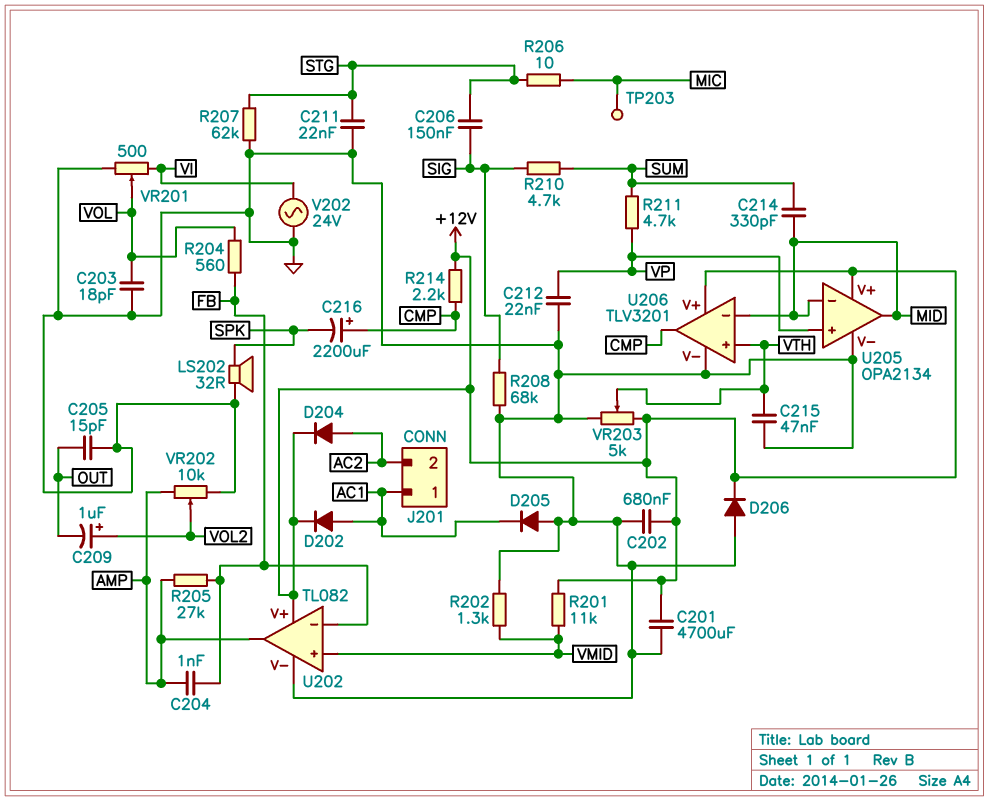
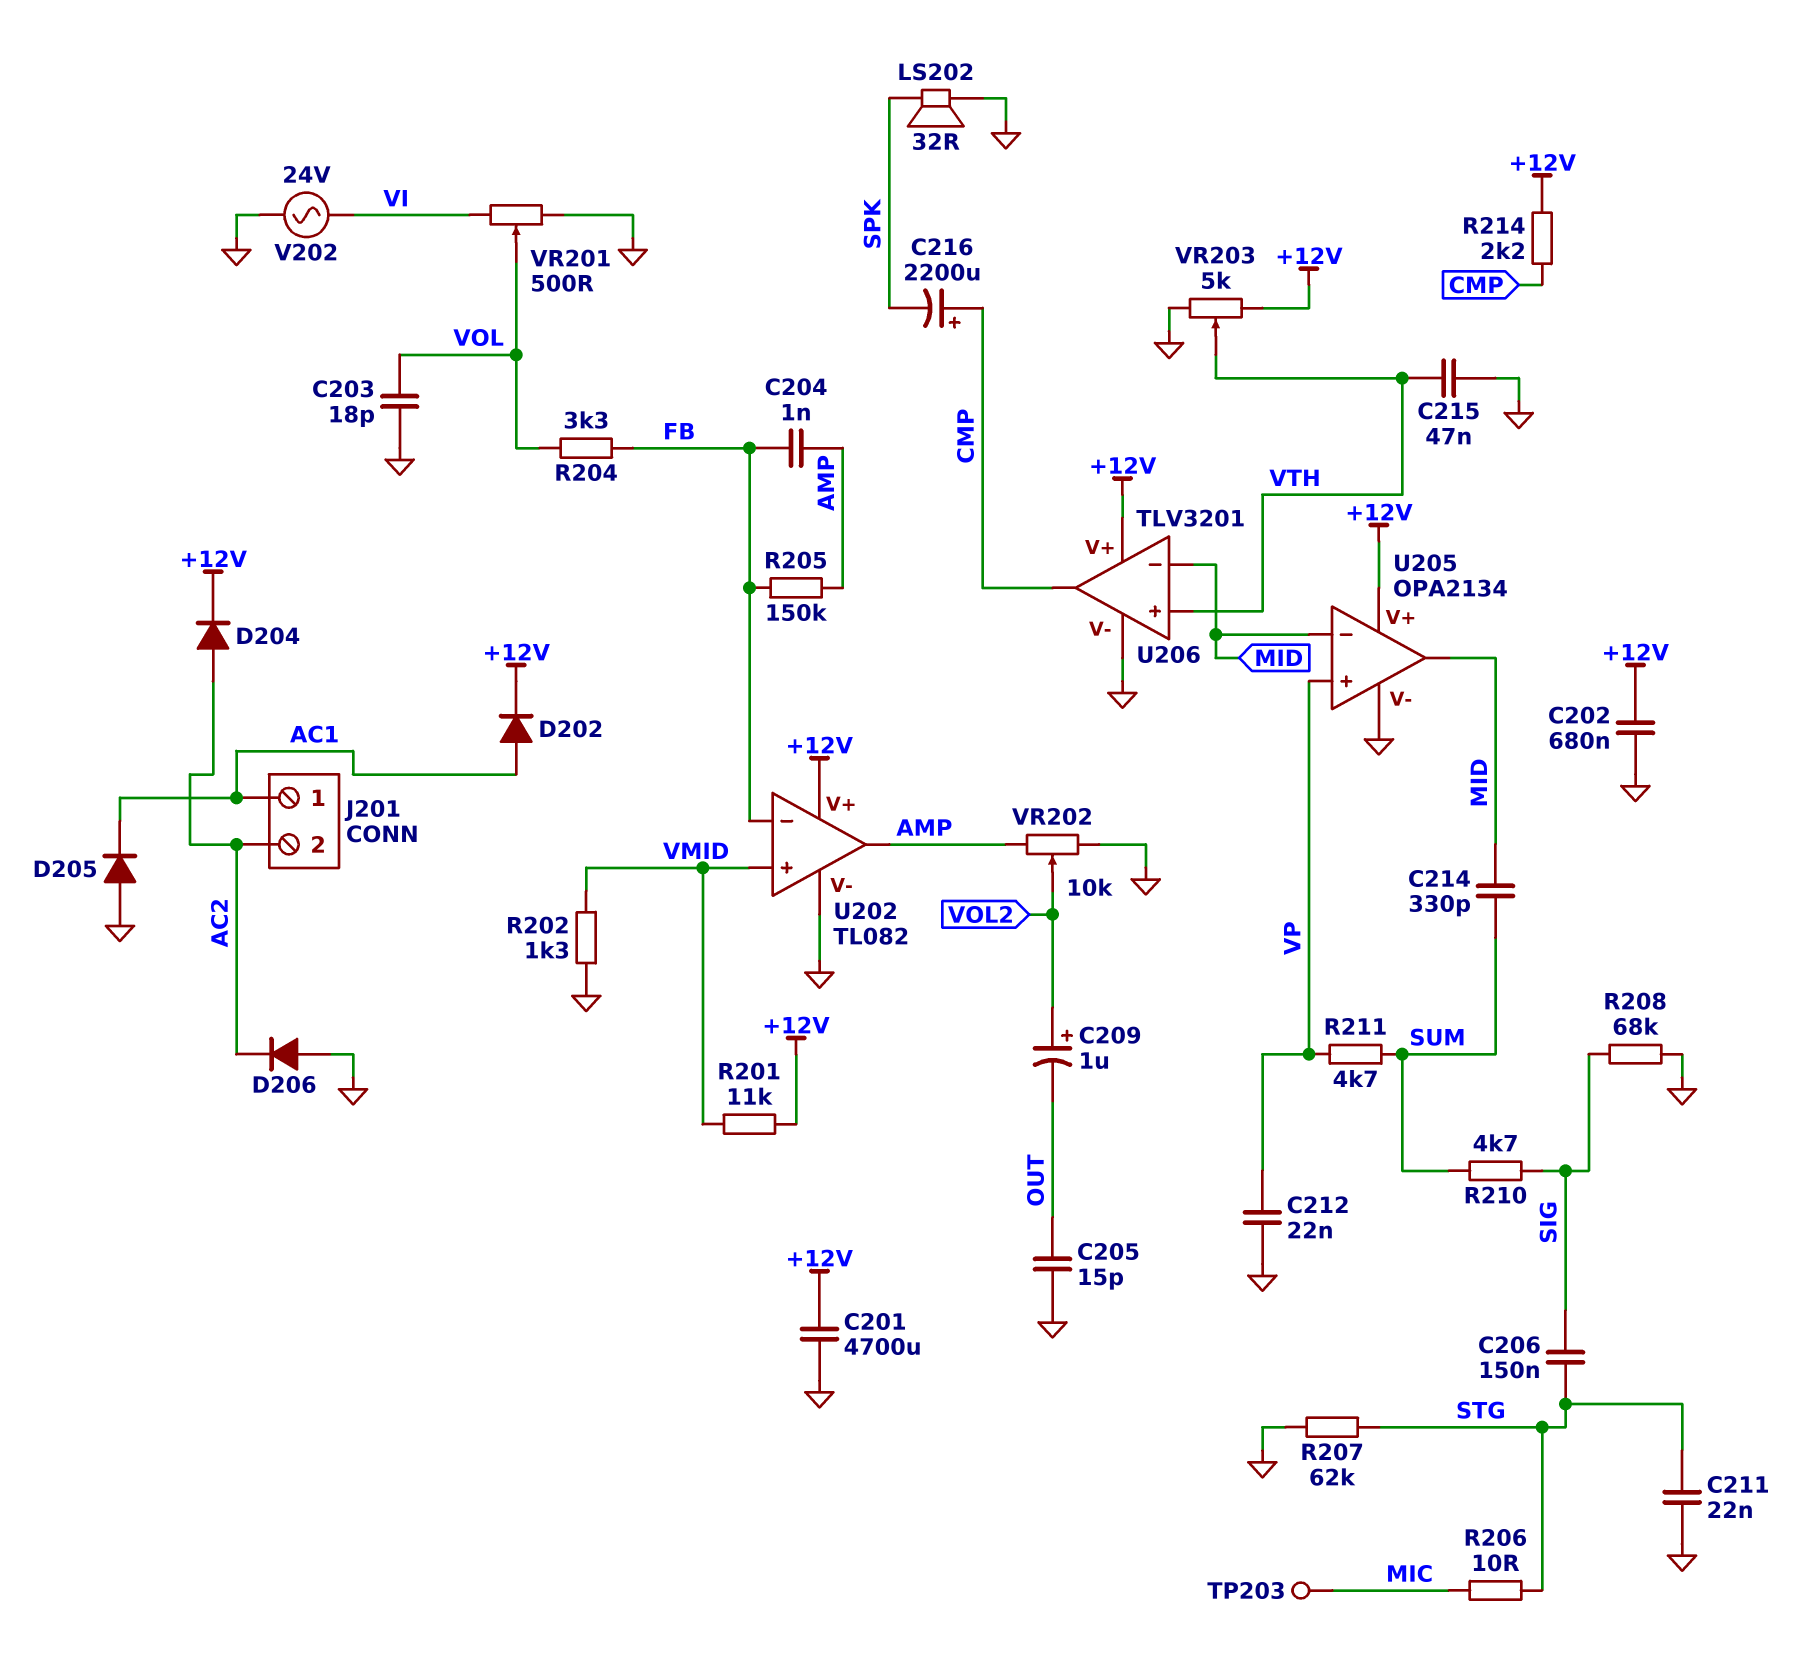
D206: diode (A GND, K +12V) -> diode (A GND, K AC2)
R204: 560 (FB, VOL) -> 3.3k (FB, VOL)
R205: 27k (AMP, FB) -> 150k (AMP, FB)

